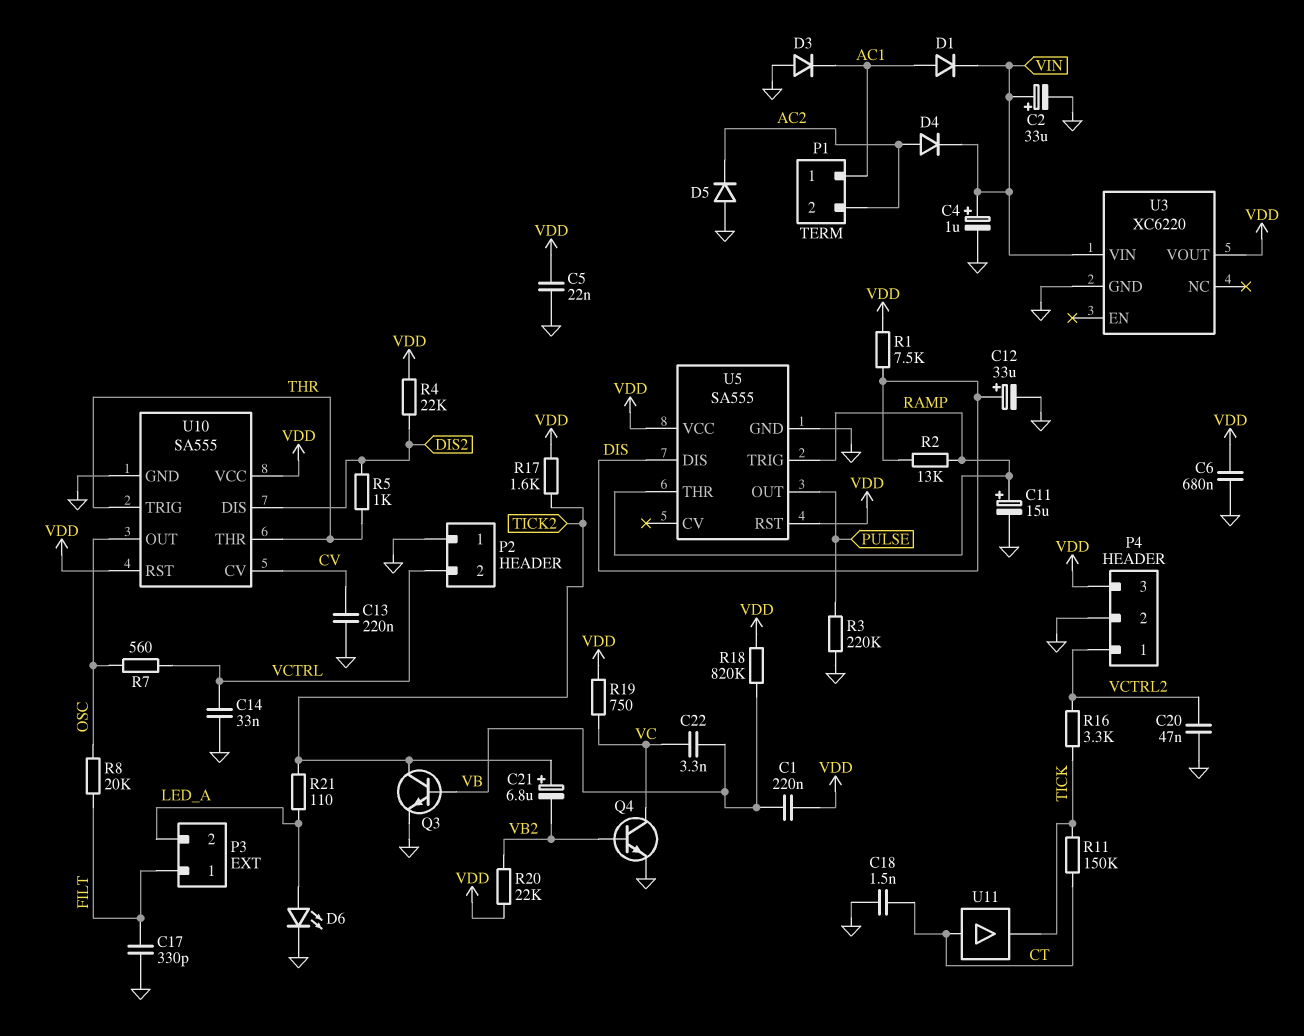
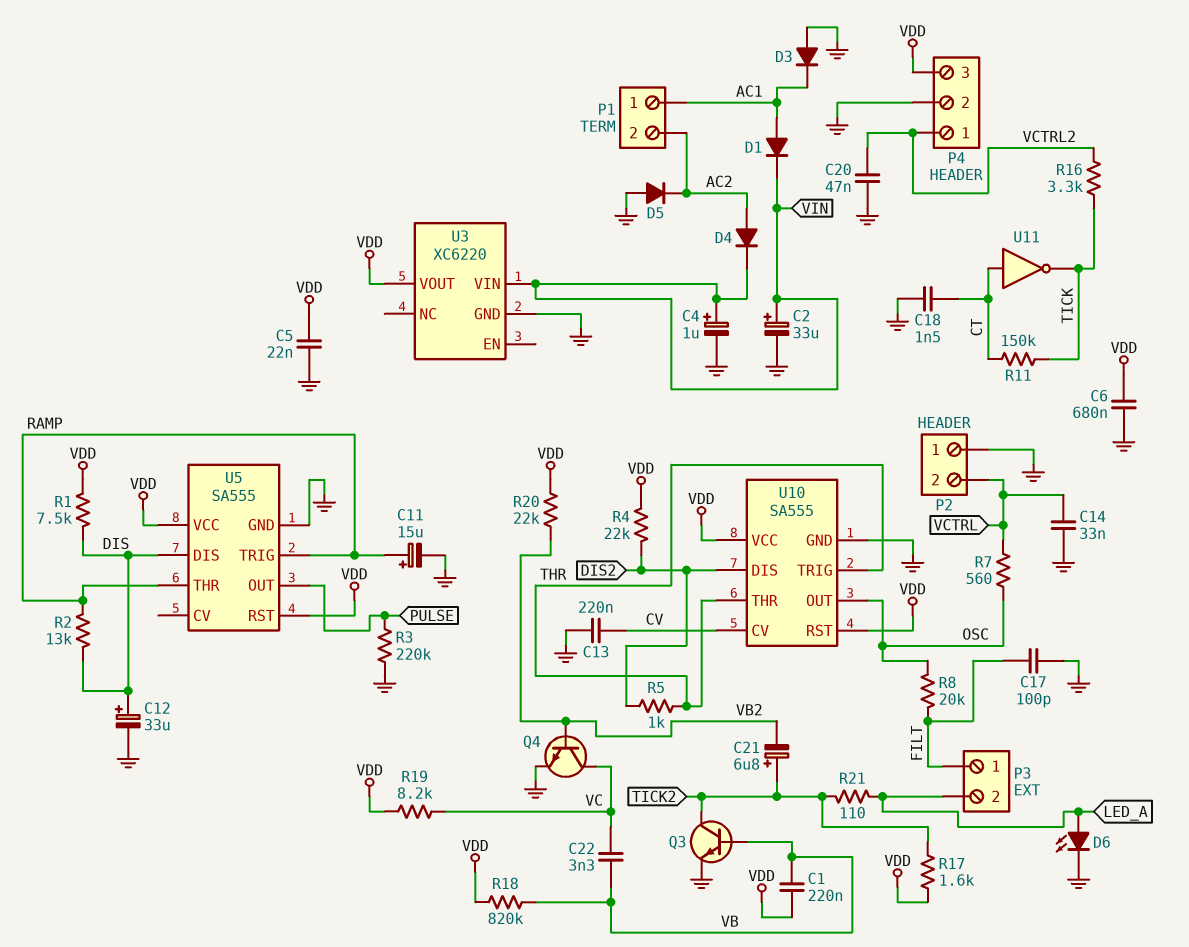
C17: 330pF (FILT, GND) -> 100pF (FILT, GND)
R19: 750 (VC, VDD) -> 8.2k (VC, VDD)
U11: buffer (in CT, out TICK) -> NOT (in CT, out TICK)

